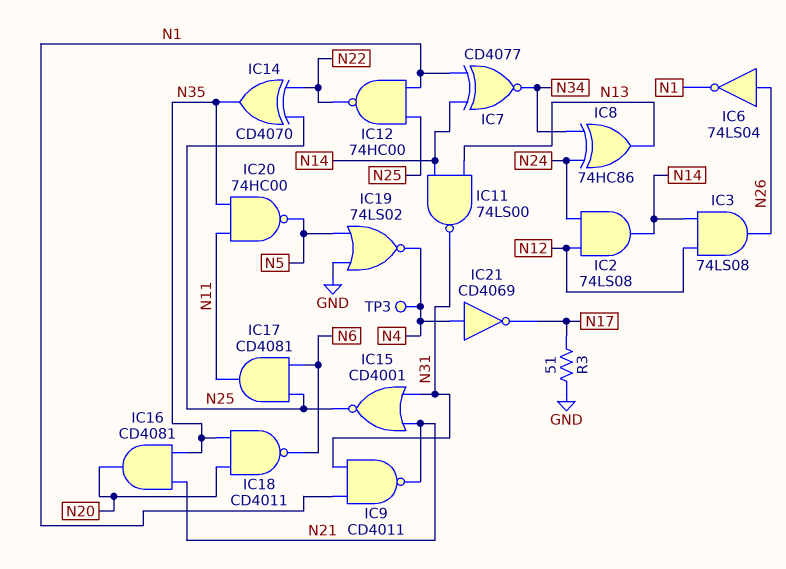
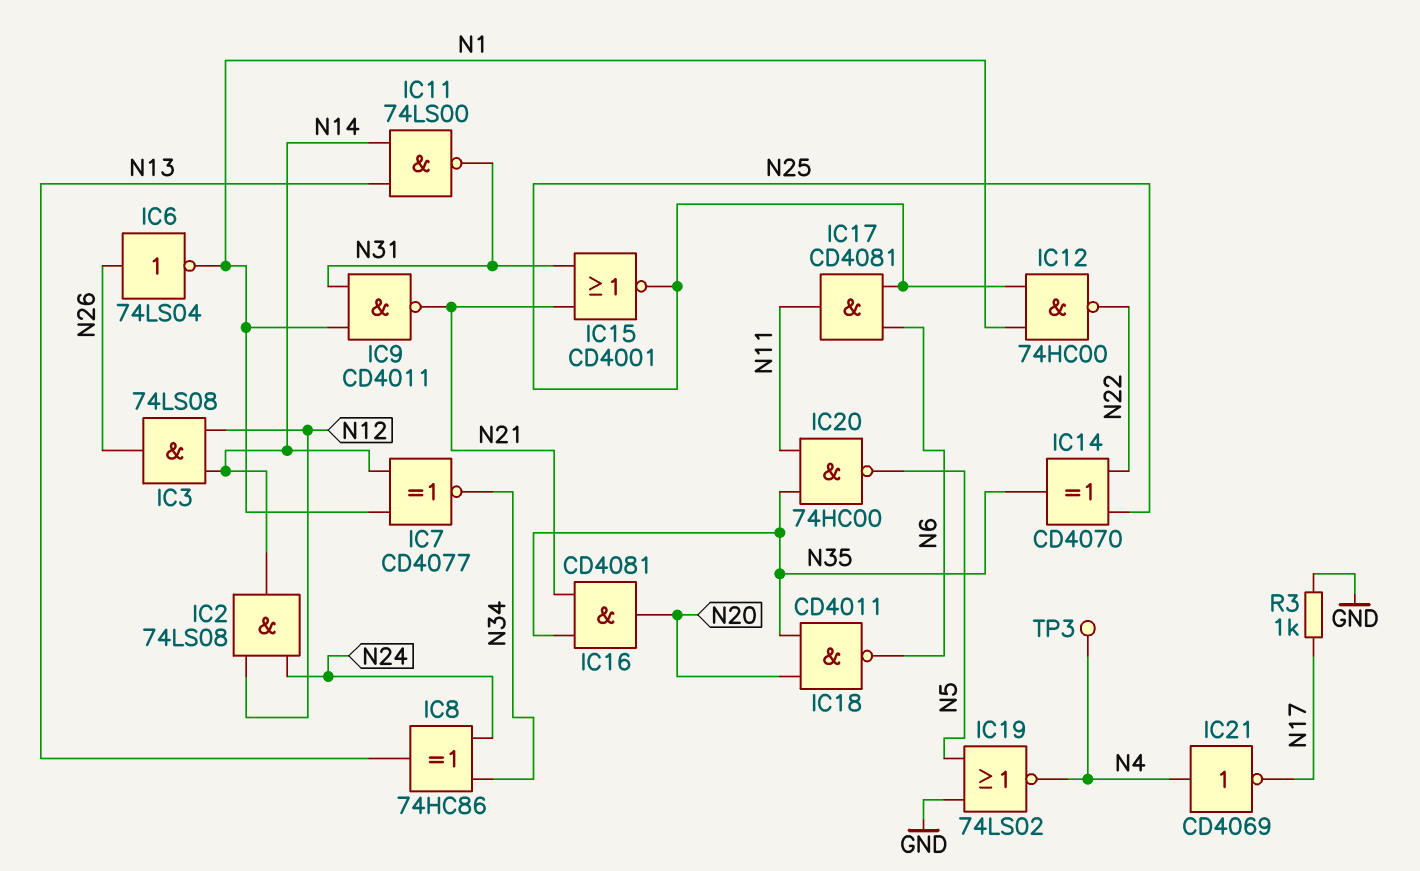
R3: 51 (GND, N17) -> 1k (GND, N17)

